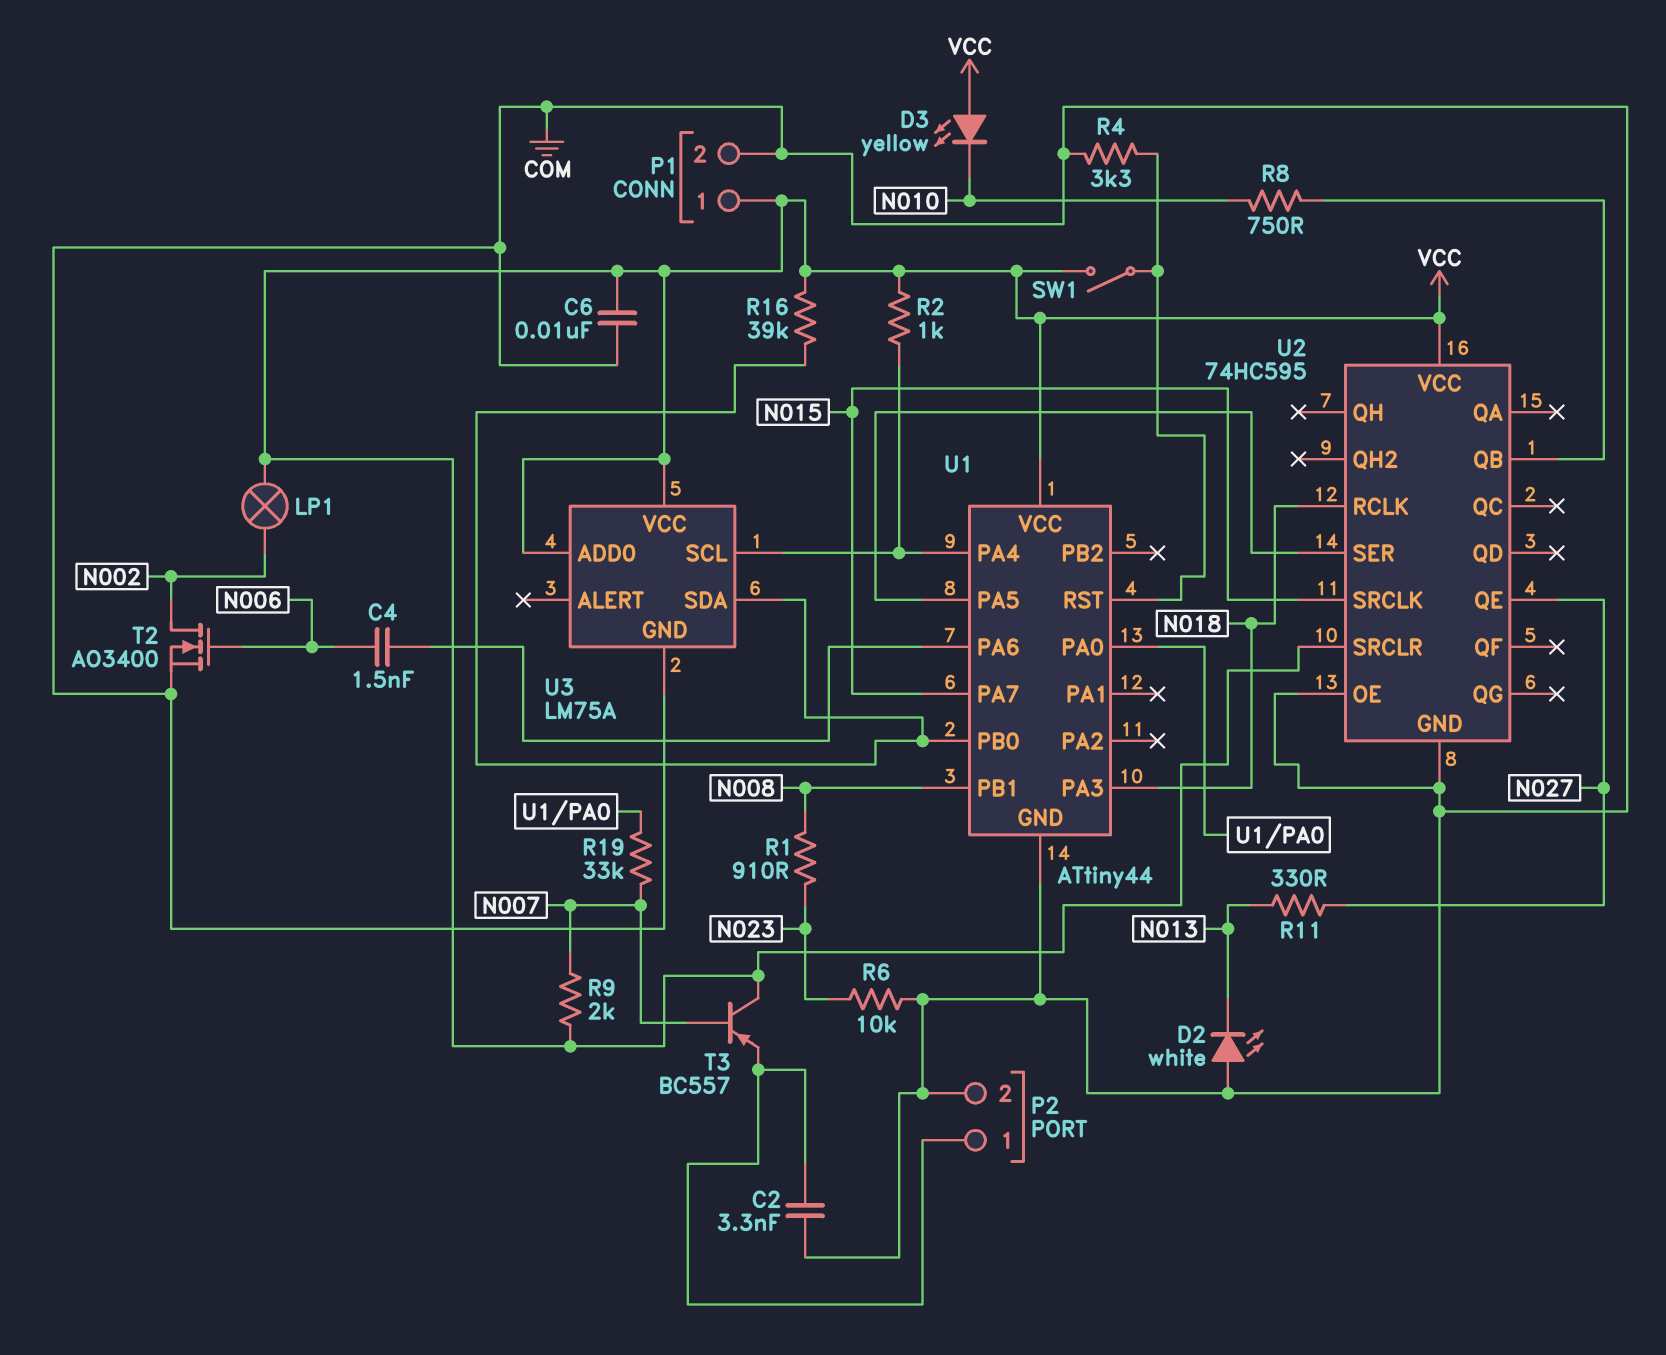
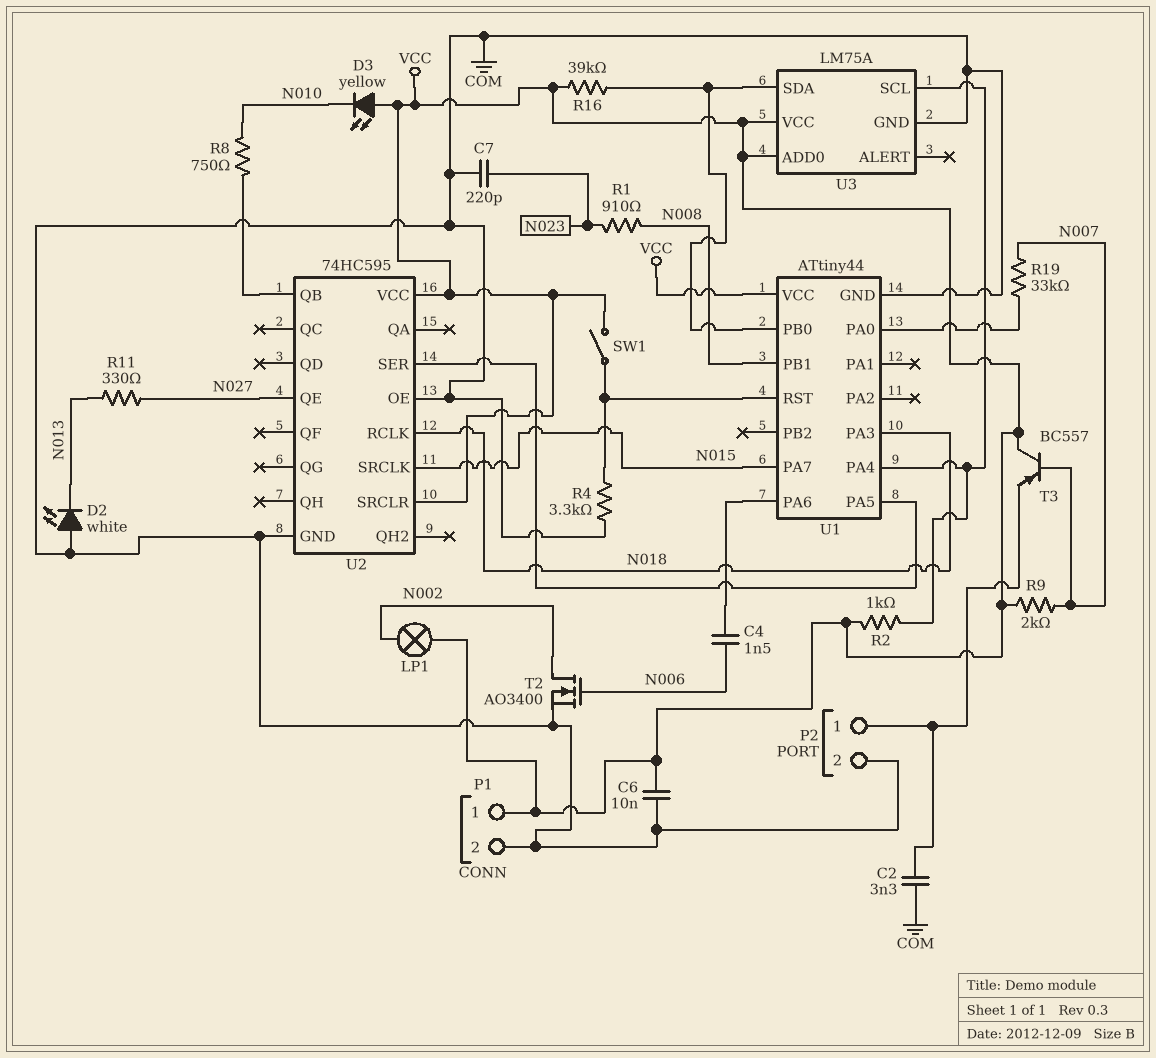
C7: none -> 220pF (COM, N023)
R6: 10k (COM, N023) -> none

